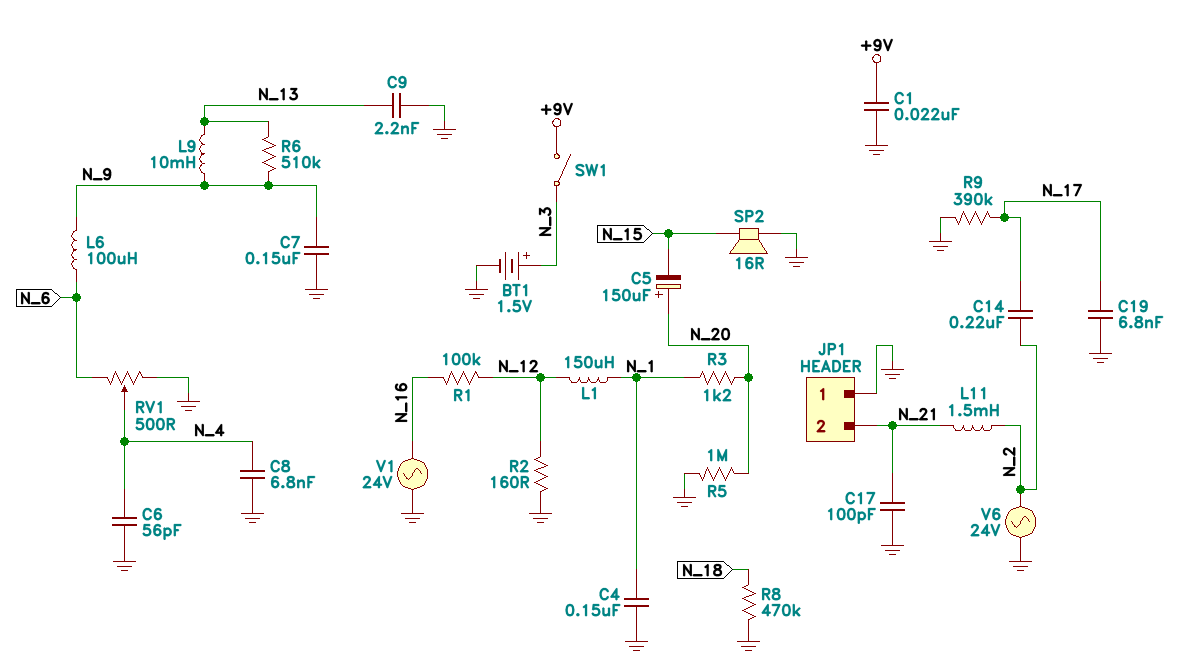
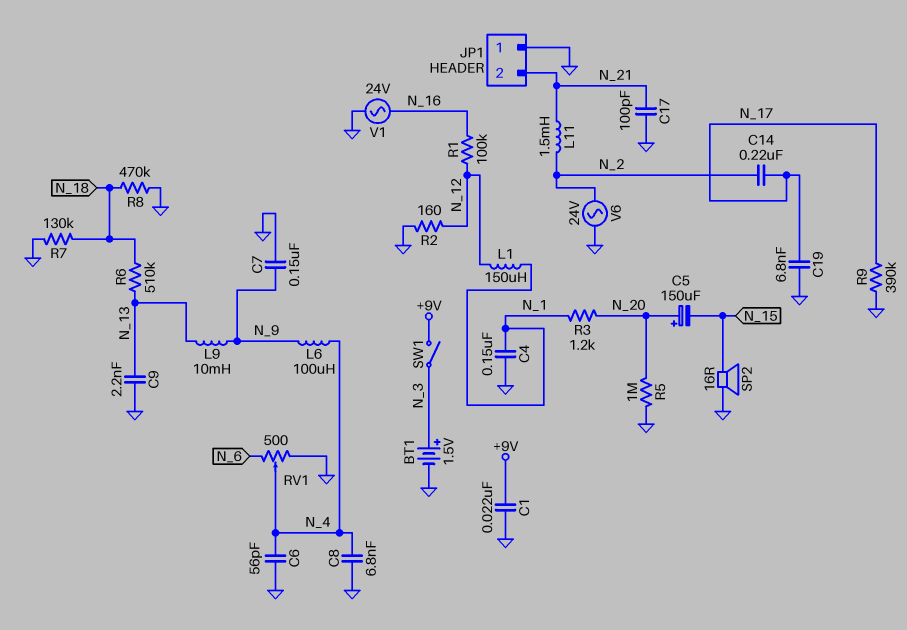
L6: 100uH (N_6, N_9) -> 100uH (N_4, N_9)
R6: 510k (N_9, N_13) -> 510k (N_13, N_18)
R7: none -> 130k (GND, N_18)

